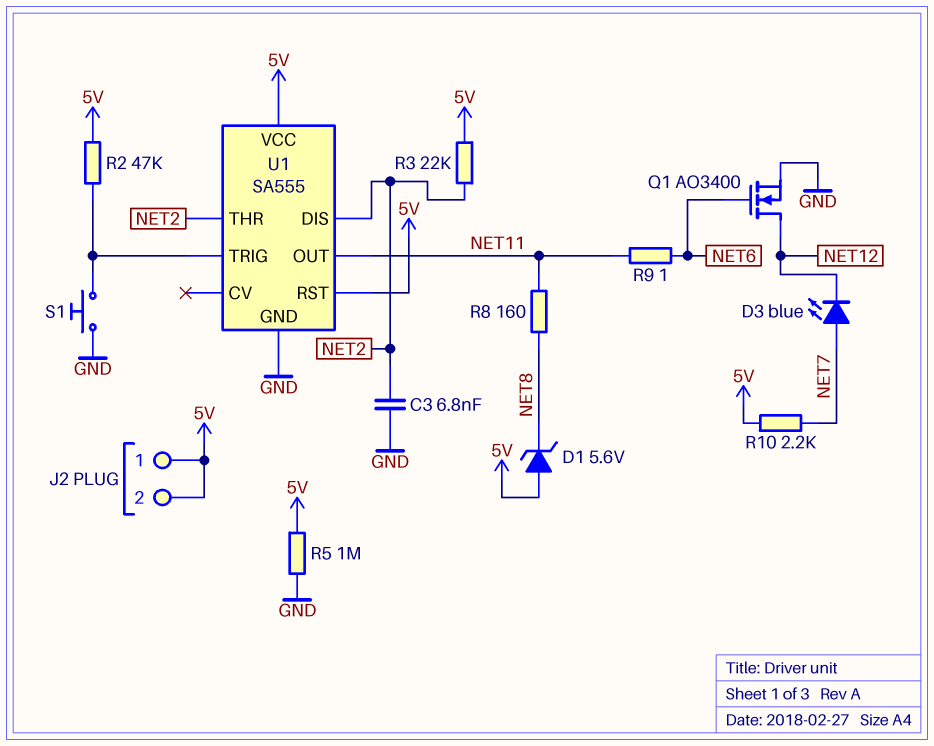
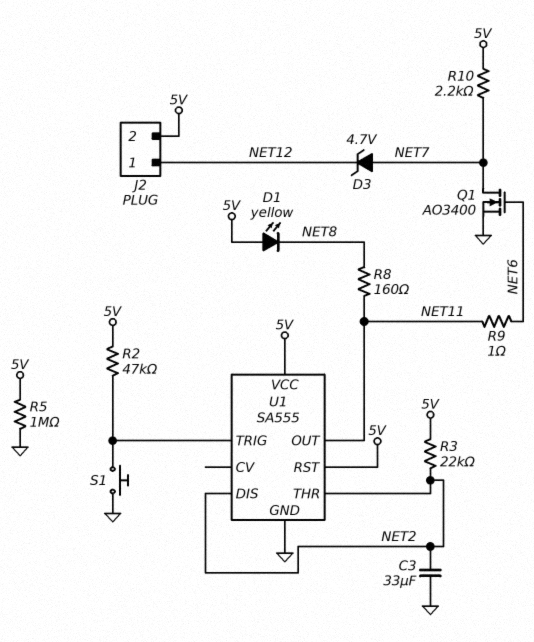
C3: 6.8nF (GND, NET2) -> 33uF (GND, NET2)
D1: zener 5.6V (A 5V, K NET8) -> LED yellow (A 5V, K NET8)
D3: LED blue (A NET7, K NET12) -> zener 4.7V (A NET7, K NET12)
J2 pin 1: 5V -> NET12
Q1: NMOS AO3400 (G NET6, D NET12, S GND) -> NMOS AO3400 (G NET6, D NET7, S GND)

